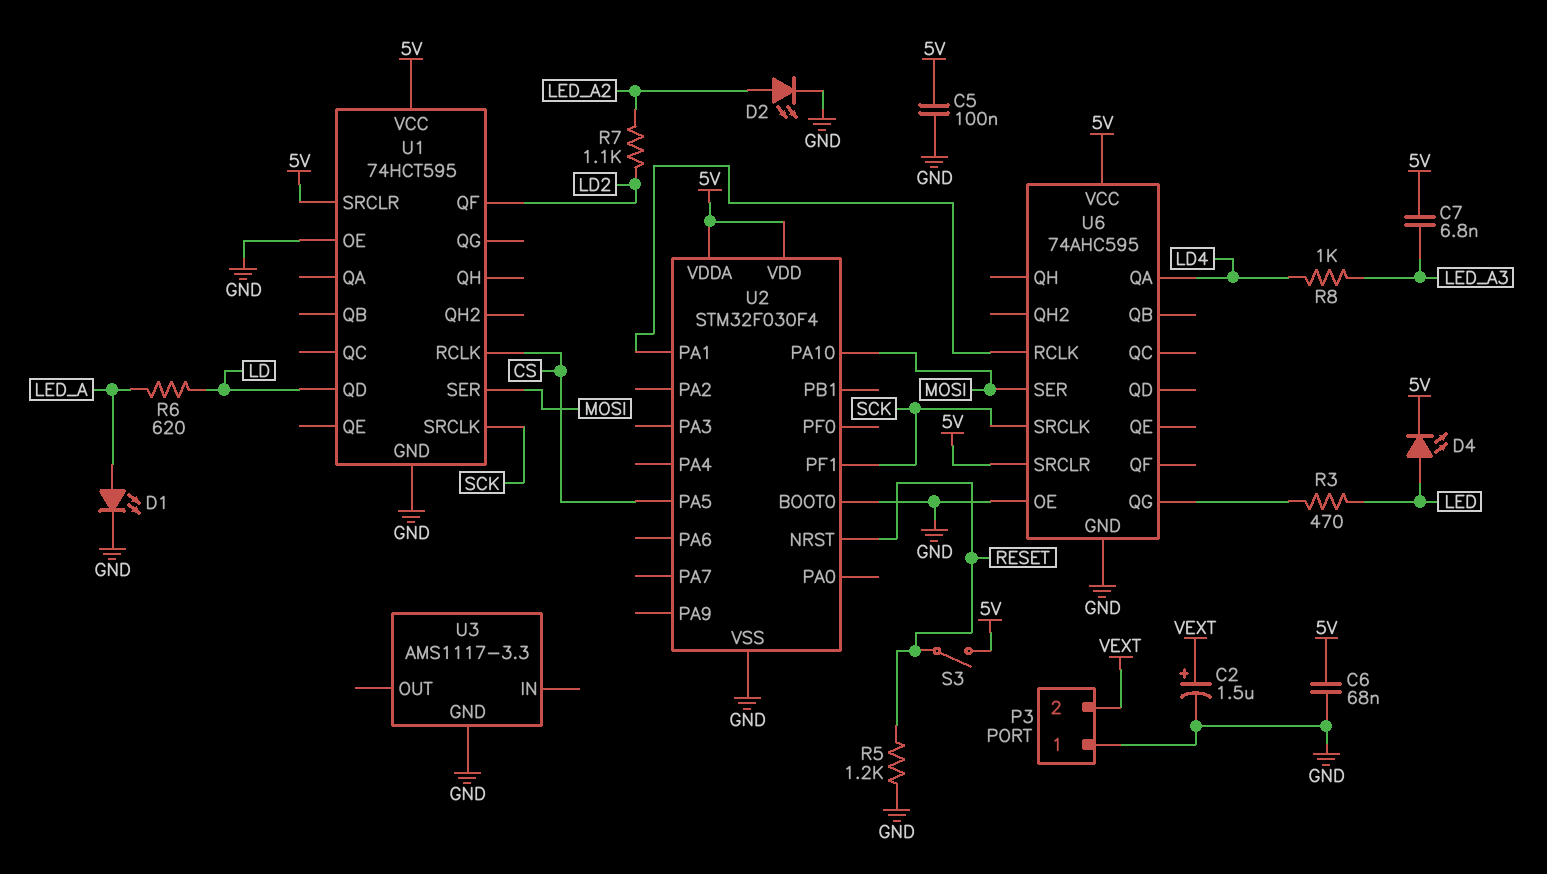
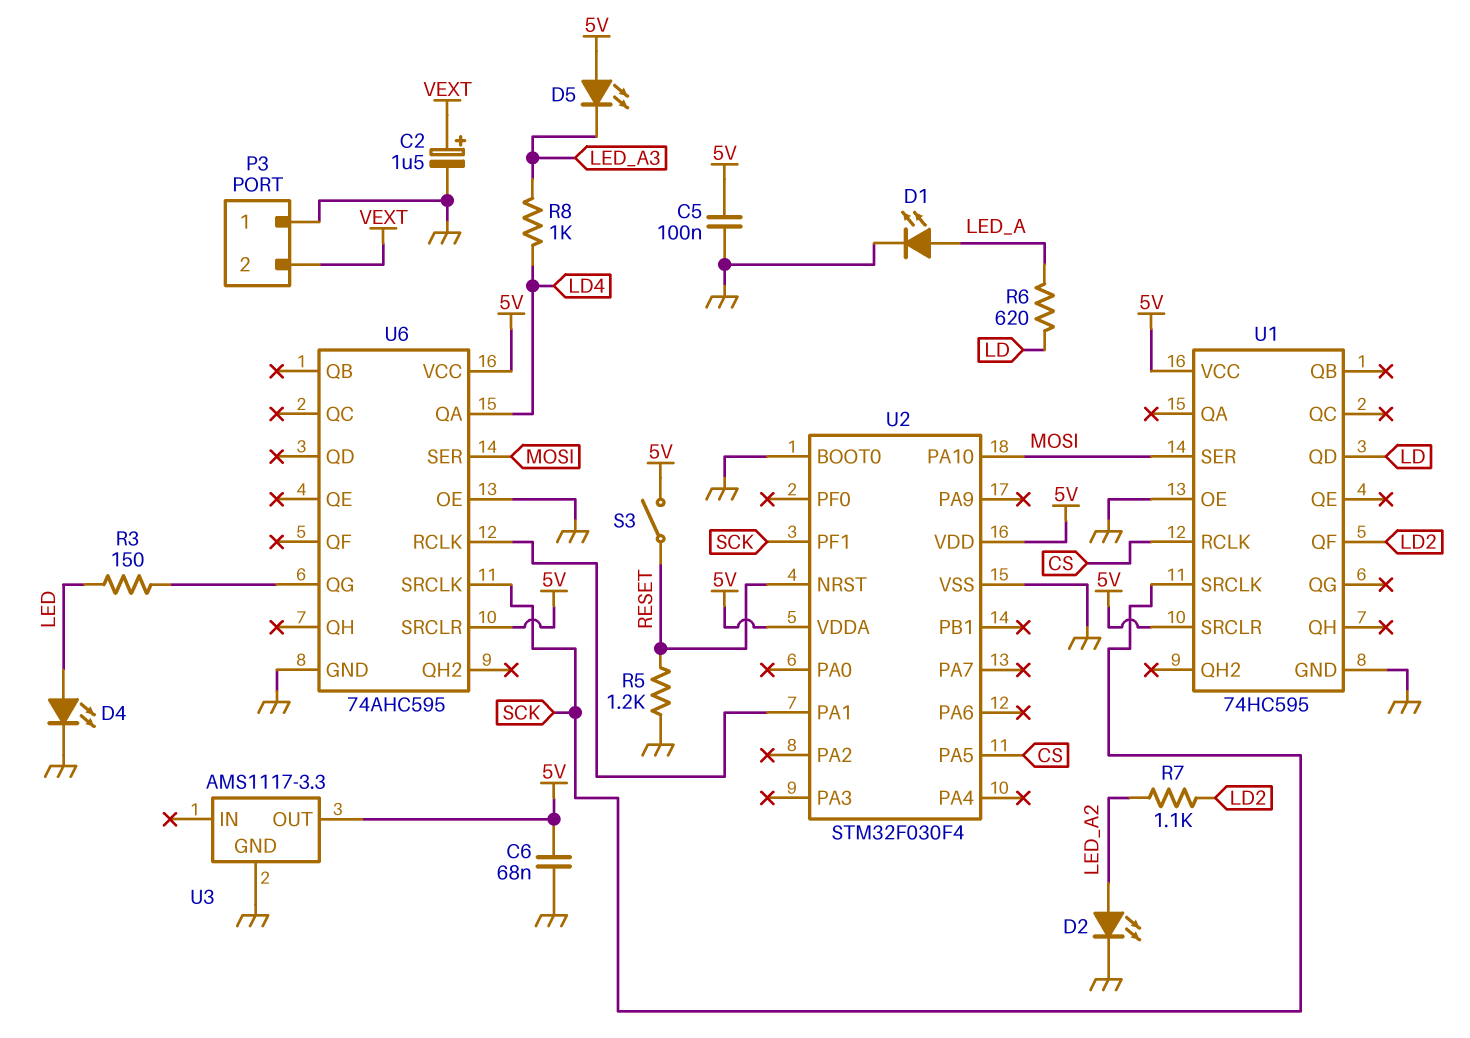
C7: 6.8nF (5V, LED_A3) -> none
D4: LED (A LED, K 5V) -> LED (A LED, K GND)
D5: none -> LED (A 5V, K LED_A3)
R3: 470 (LED, U6/QG) -> 150 (LED, U6/QG)
U1: 74HCT595 -> 74HC595
U3 pin OUT: none -> 5V

